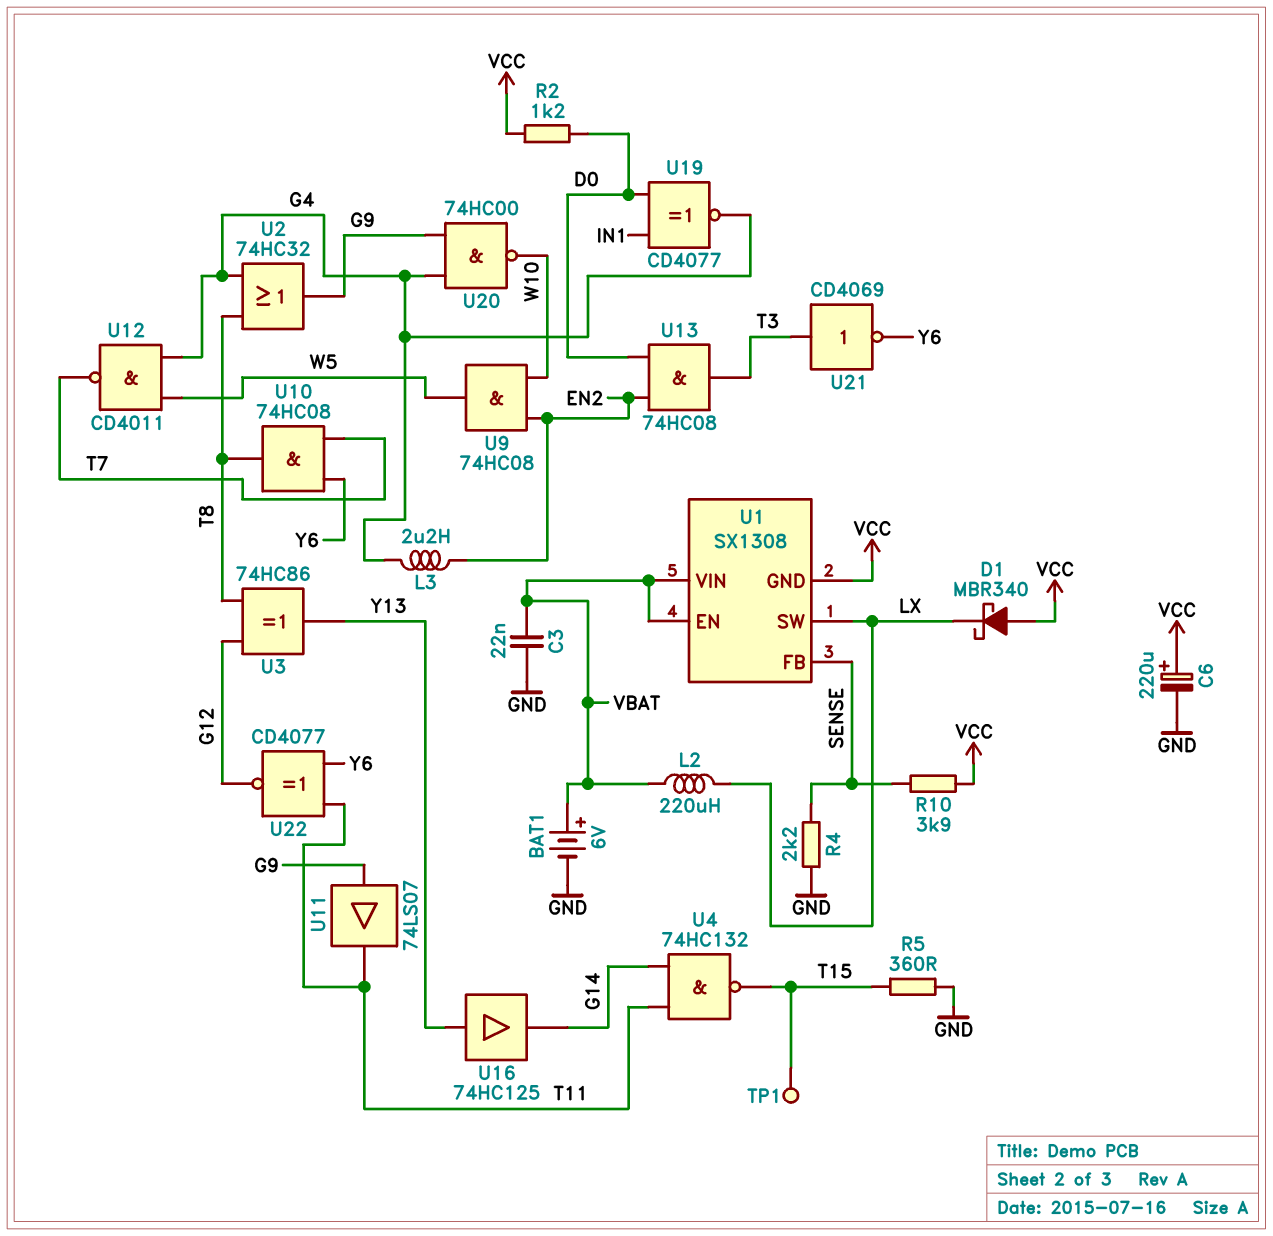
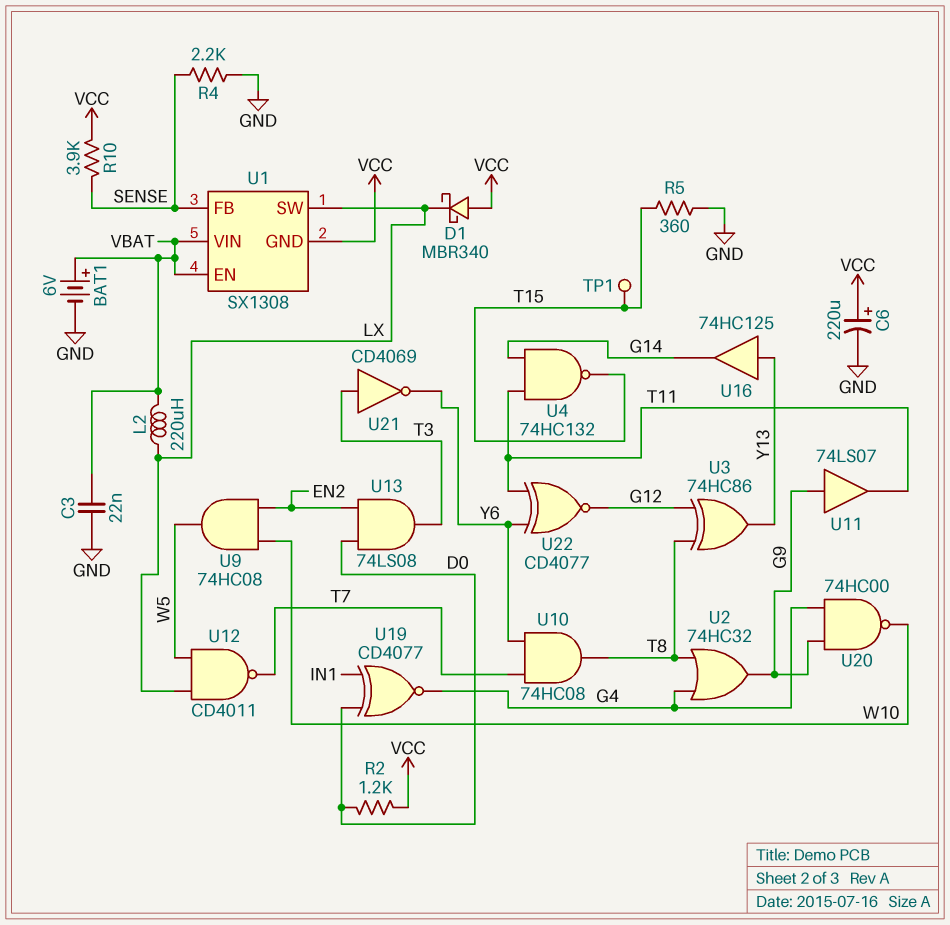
L3: 2.2uH (EN2, G4) -> none
U12: NAND CD4011 (in G4, in W5, out T7) -> NAND CD4011 (in LX, in W5, out T7)
U13: AND 74HC08 (in D0, in EN2, out T3) -> AND 74LS08 (in D0, in EN2, out T3)

